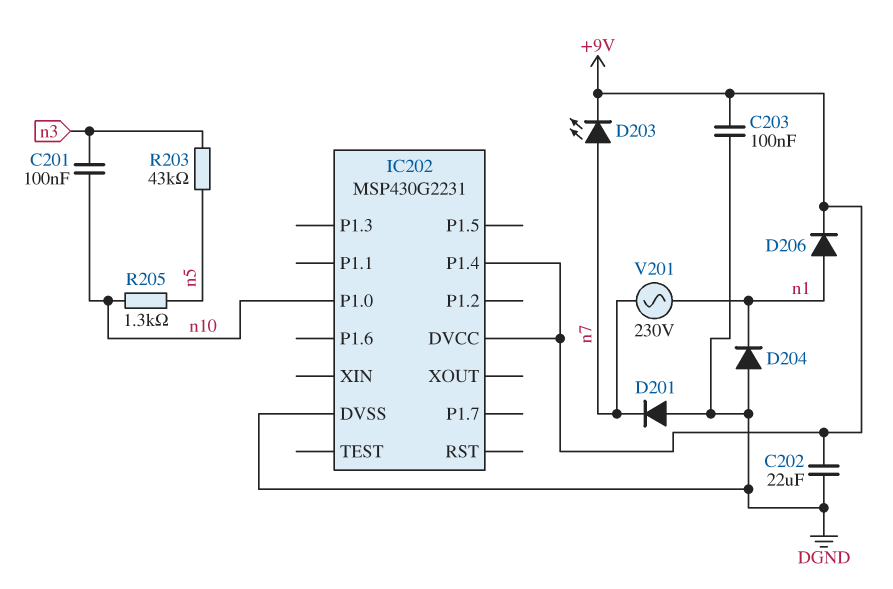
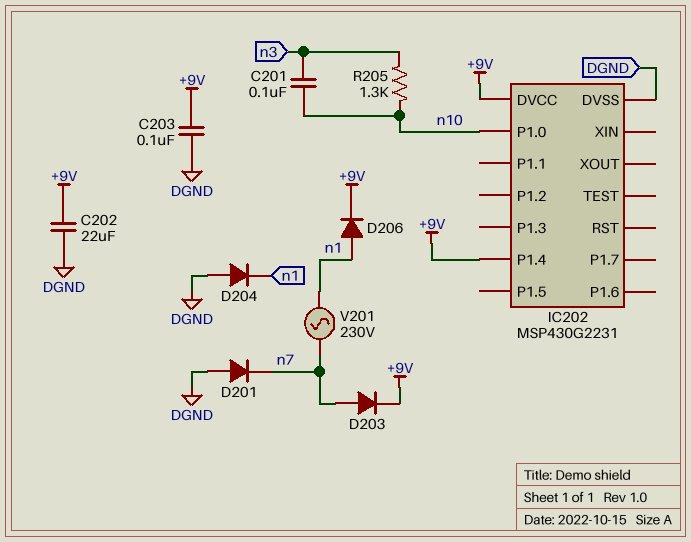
D203: LED (A n7, K +9V) -> diode (A n7, K +9V)
R203: 43k (n3, n5) -> none
R205: 1.3k (n5, n10) -> 1.3k (n3, n10)

